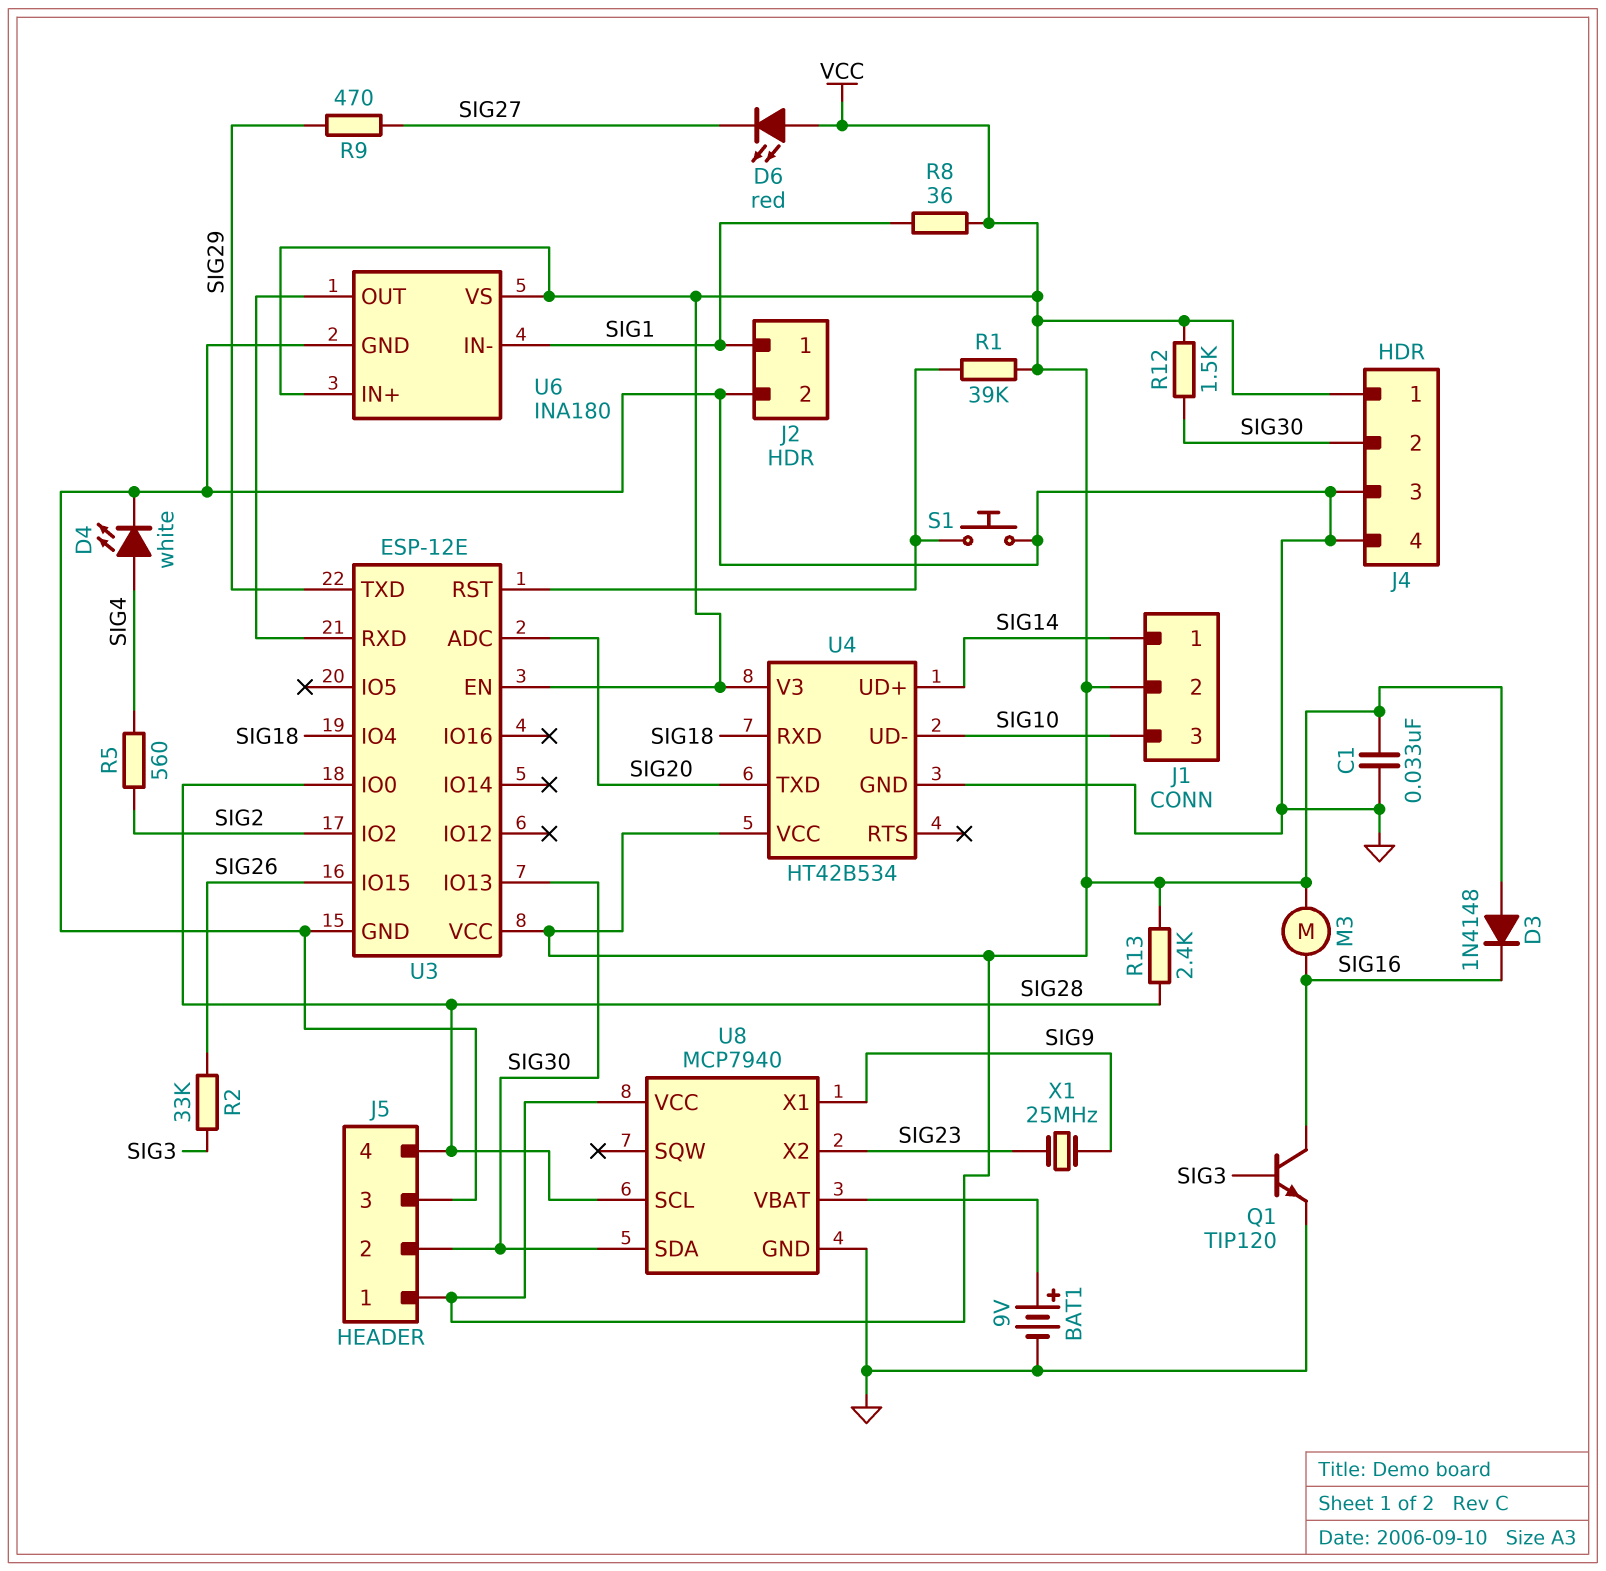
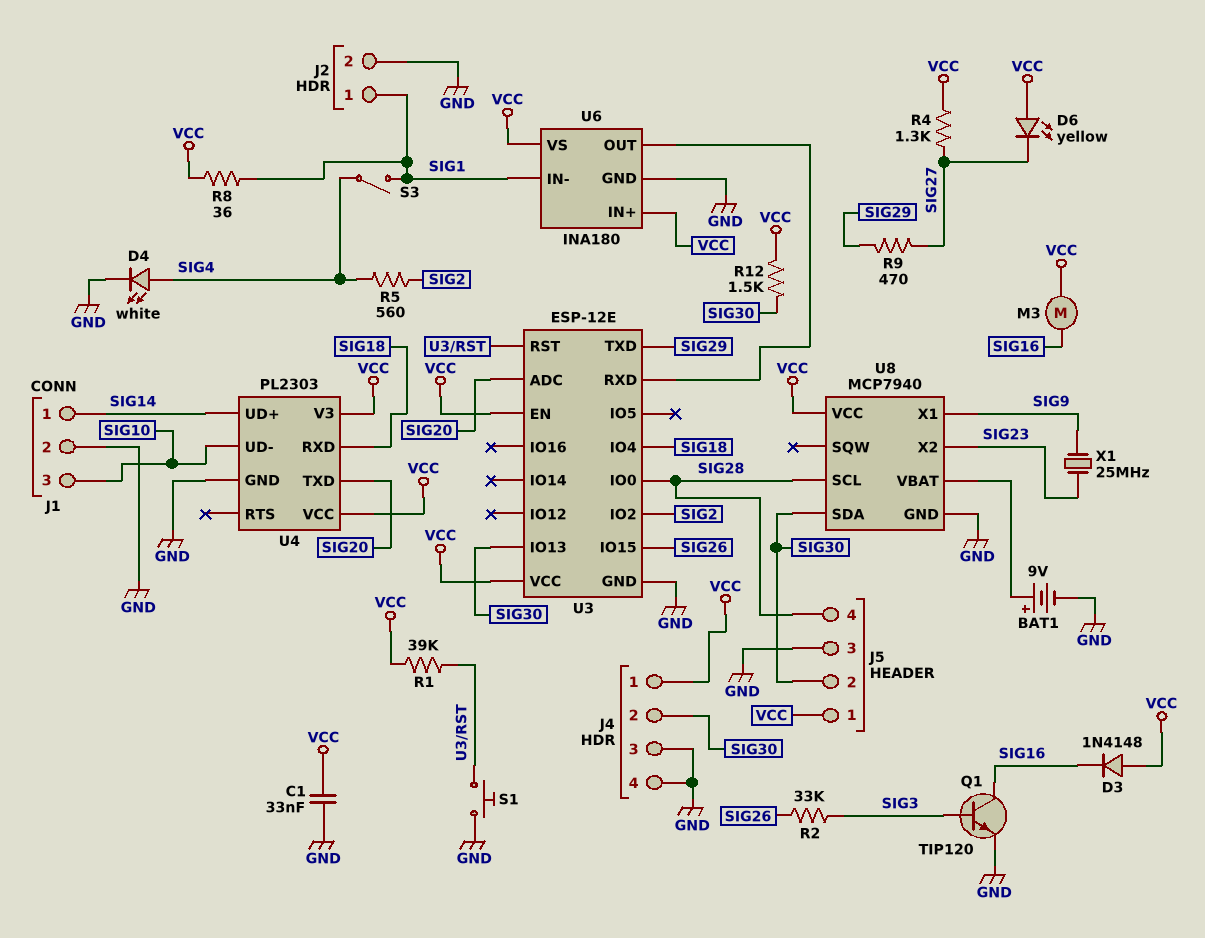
D6: LED red (A VCC, K SIG27) -> LED yellow (A VCC, K SIG27)
J1 pin 2: VCC -> GND
R4: none -> 1.3k (SIG27, VCC)
R13: 2.4k (SIG28, VCC) -> none
S3: none -> switch (SIG1, SIG4)
U4: HT42B534 -> PL2303

